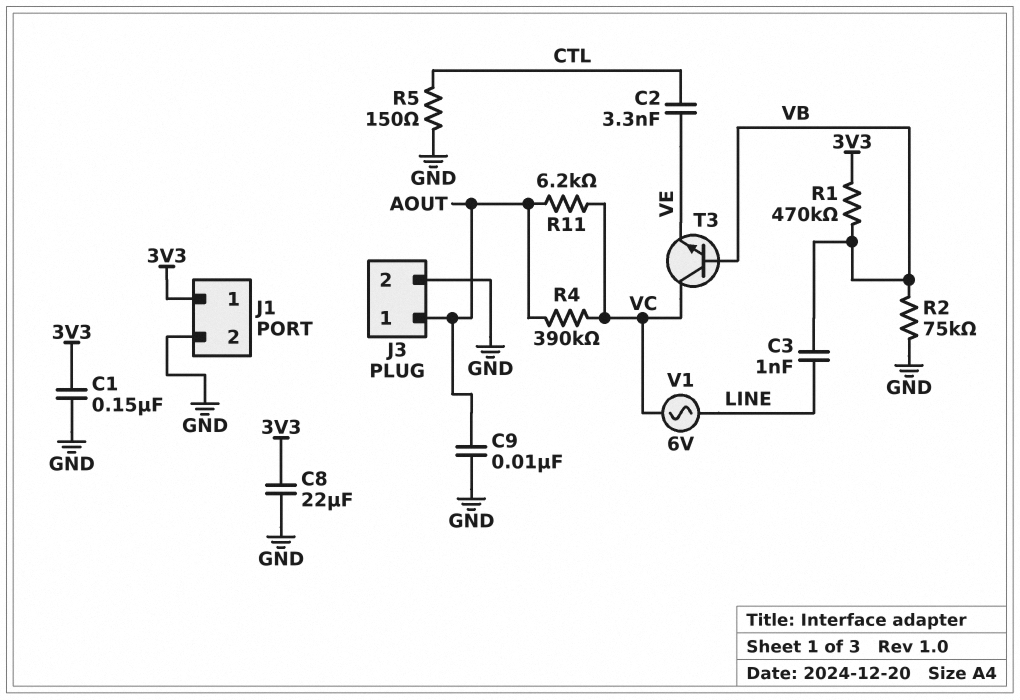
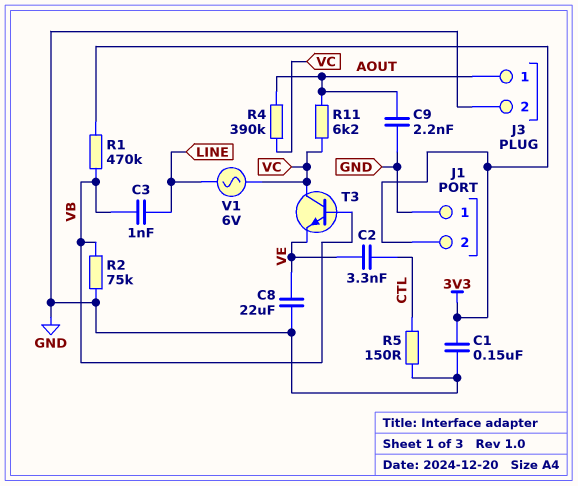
C8: 22uF (3V3, GND) -> 22uF (GND, VE)
C9: 10nF (AOUT, GND) -> 2.2nF (AOUT, GND)
J1 pin 1: 3V3 -> GND
J1 pin 2: GND -> 3V3

